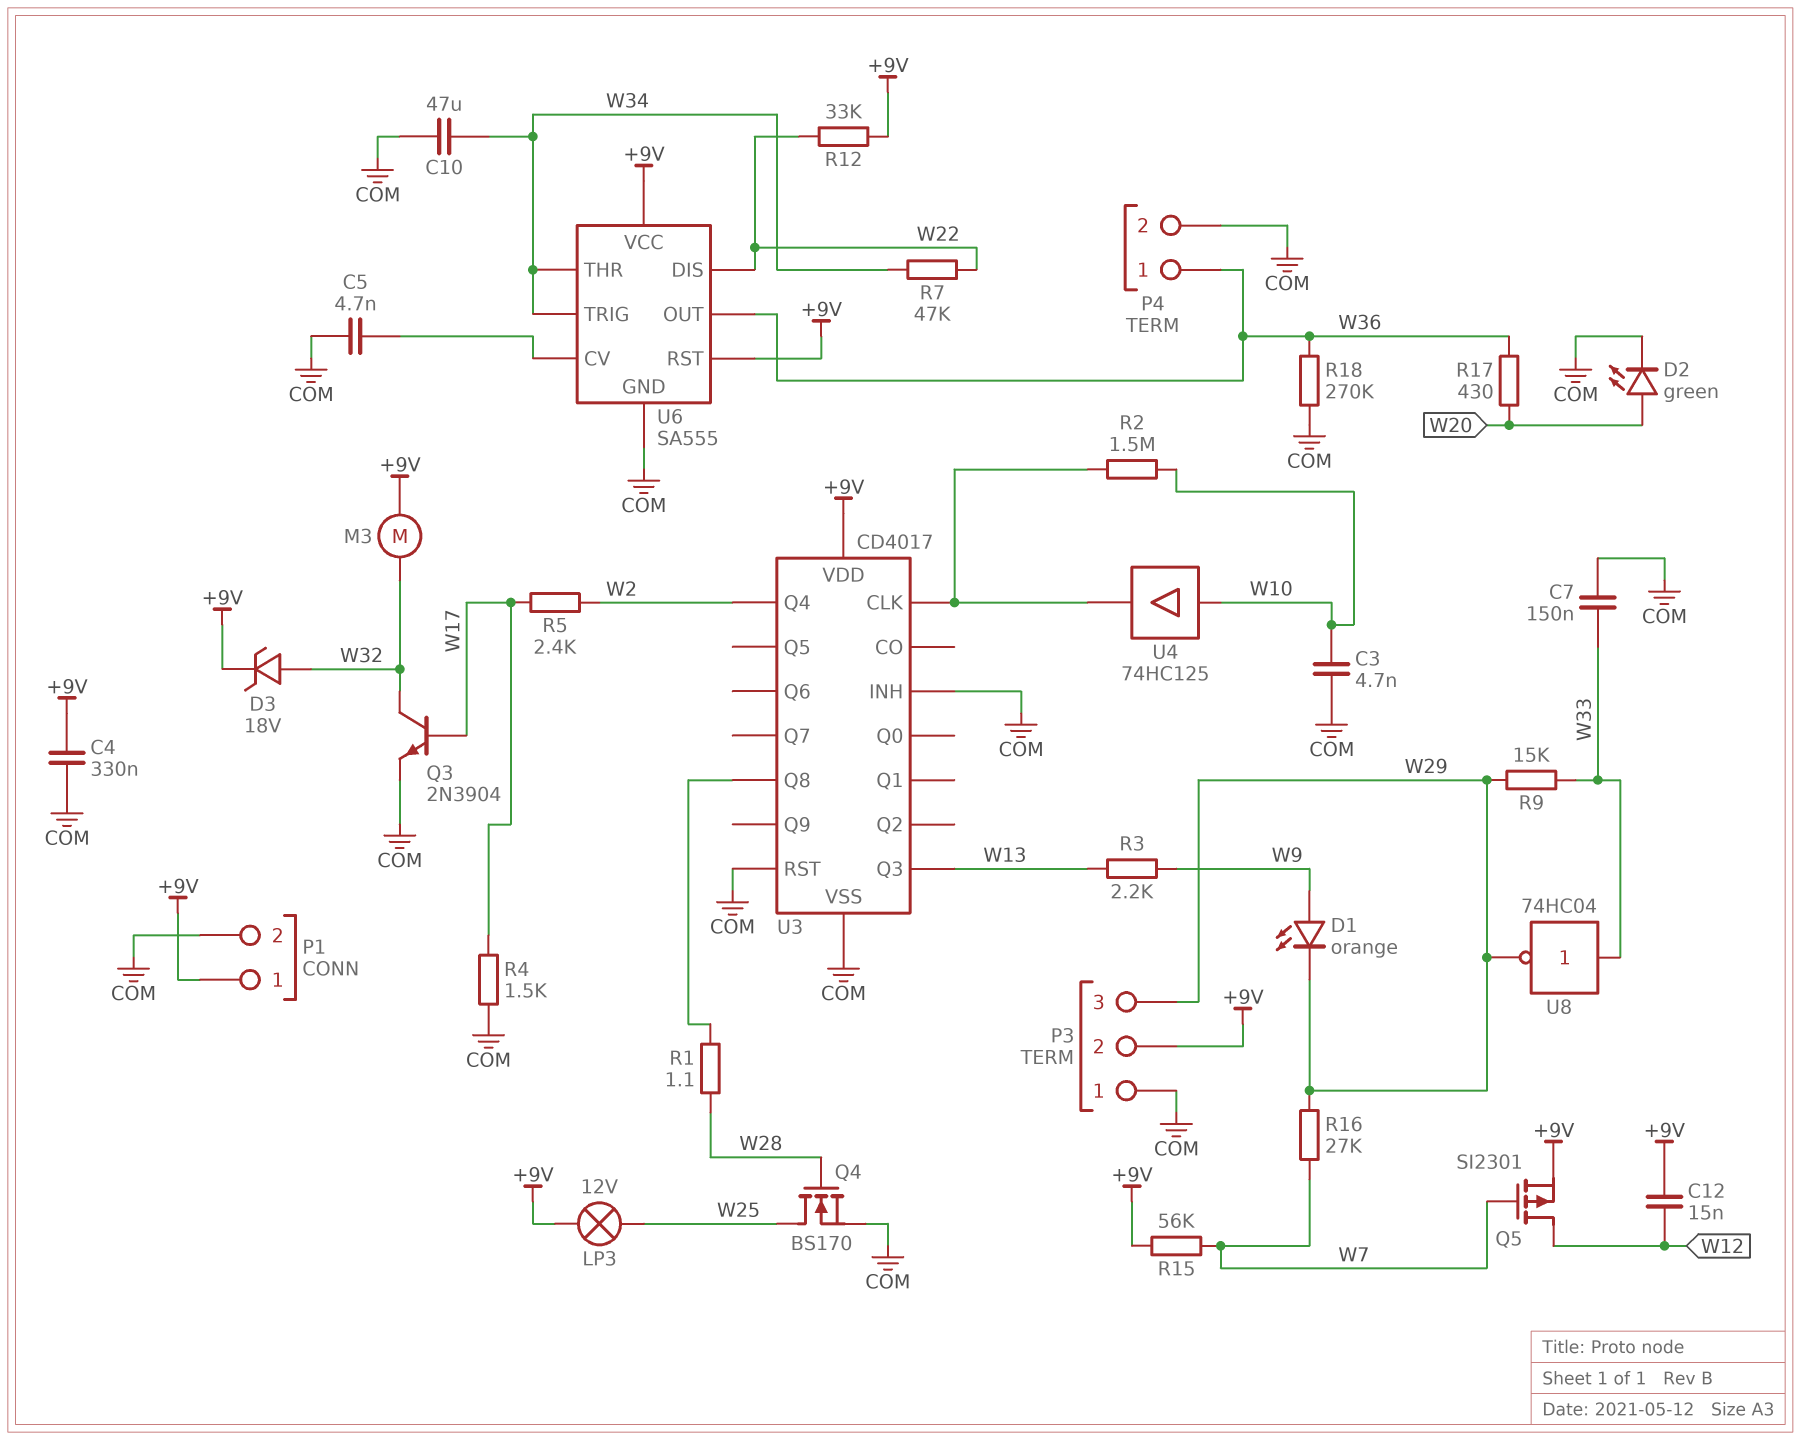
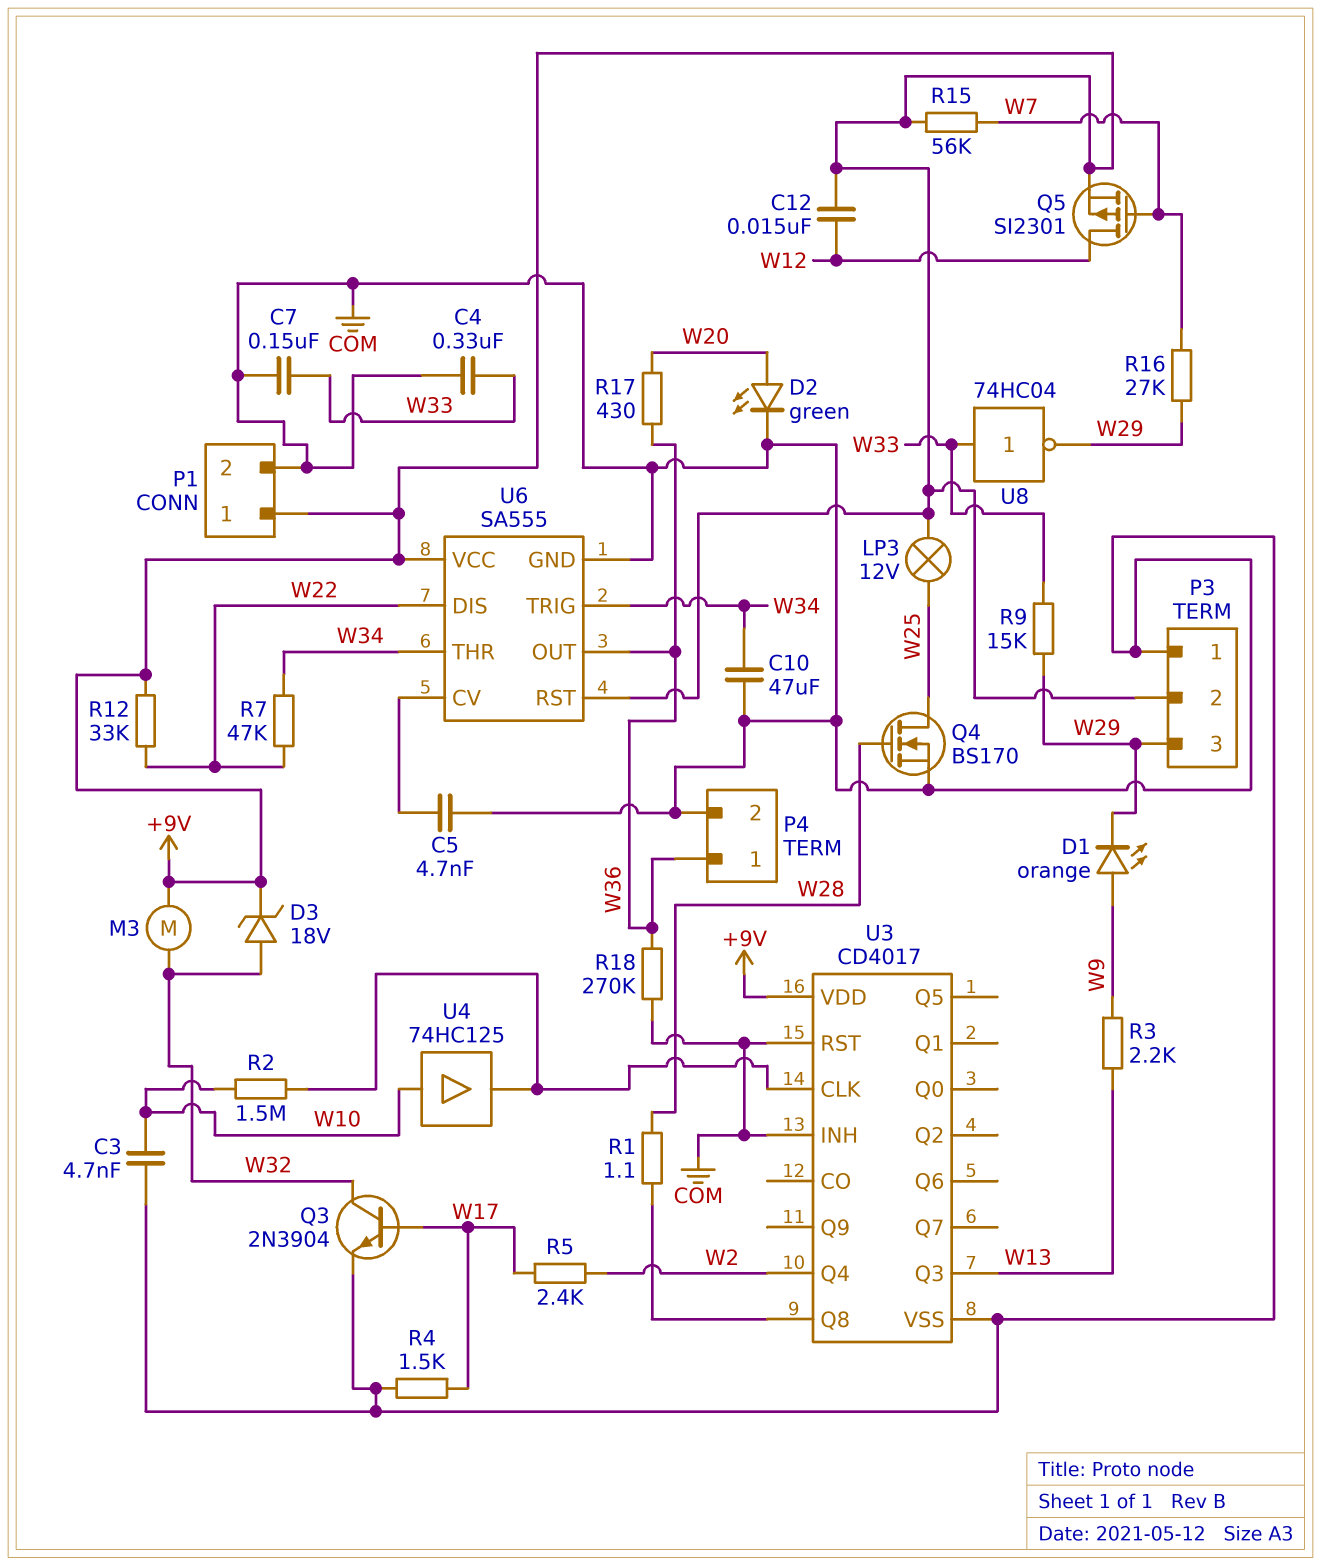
C4: 330nF (+9V, COM) -> 330nF (COM, W33)

